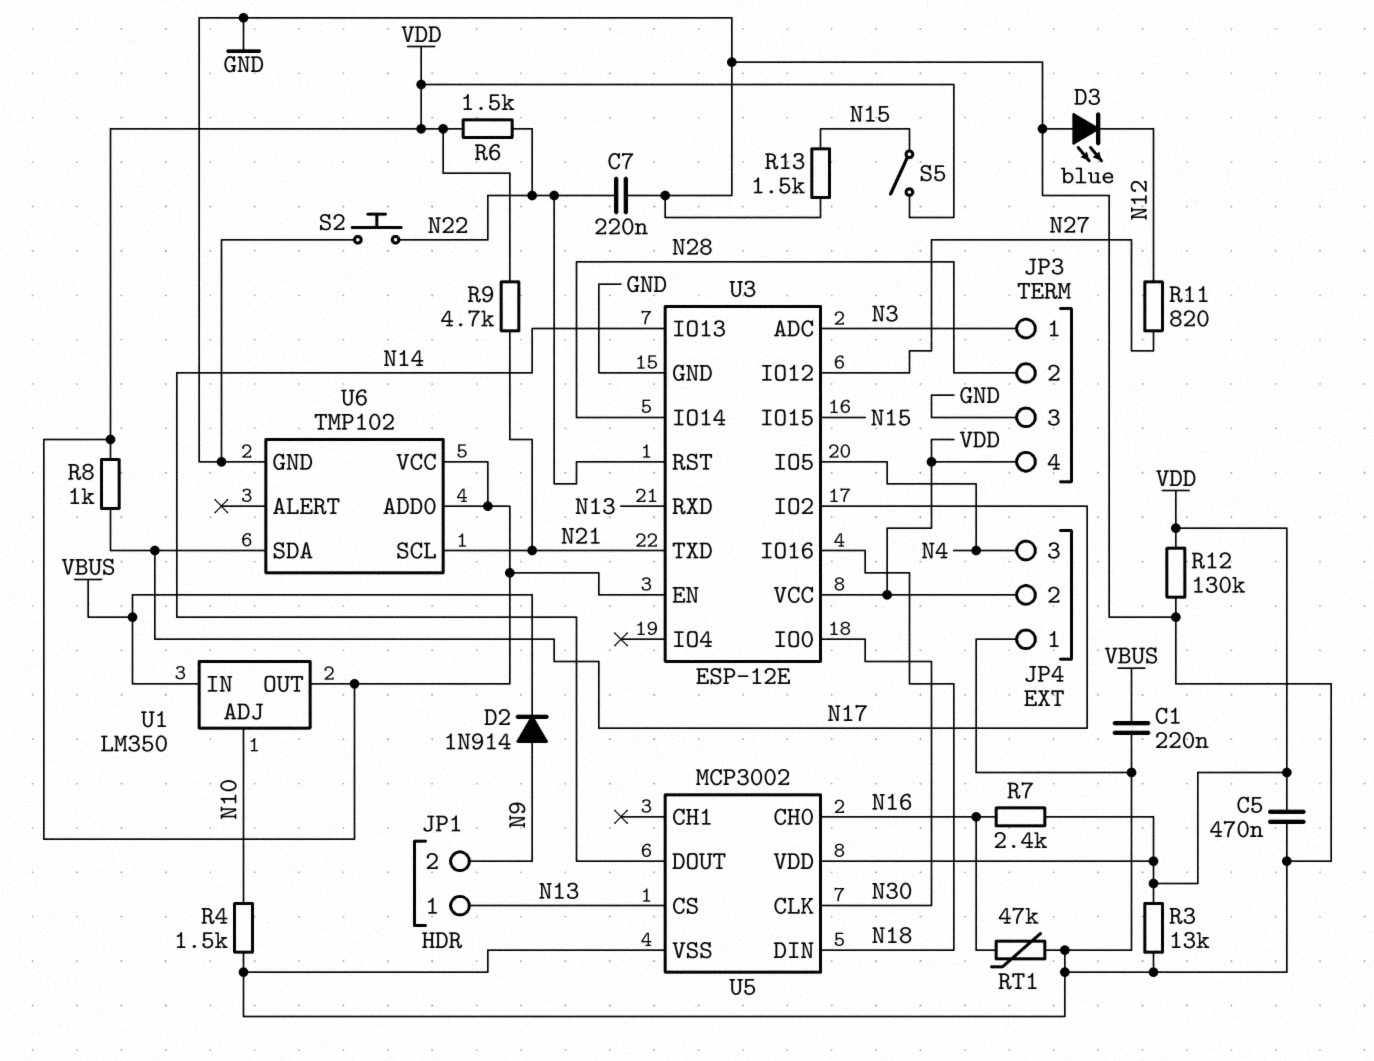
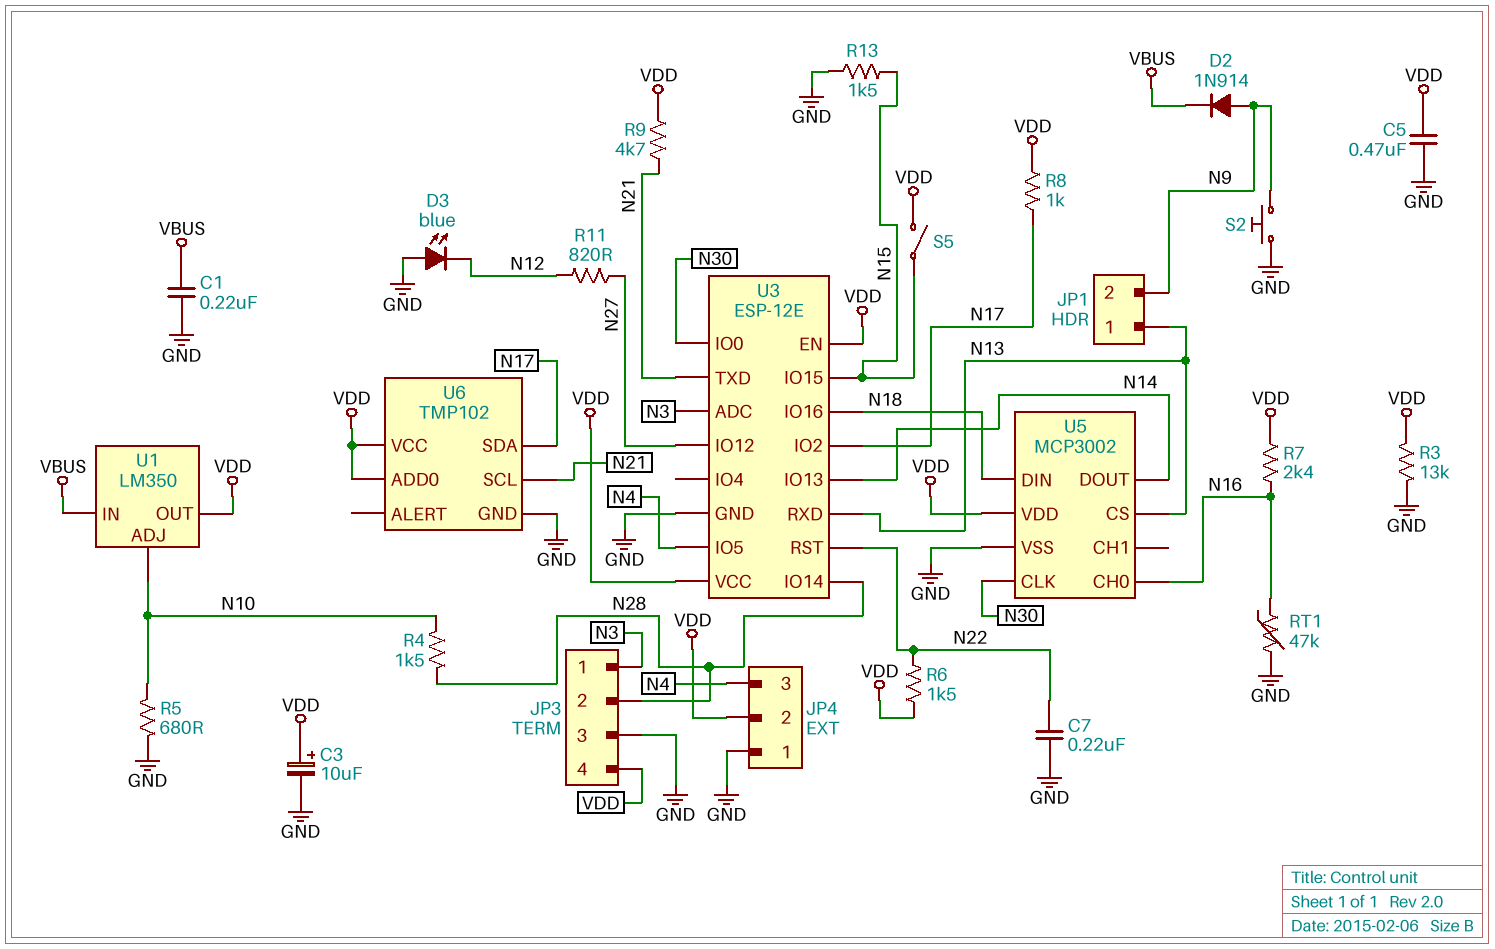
C3: none -> 10uF (plus VDD, minus GND)
R4: 1.5k (GND, N10) -> 1.5k (N10, N28)
R5: none -> 680 (GND, N10)
R12: 130k (GND, VDD) -> none
S2: button (GND, N22) -> button (GND, N9)

